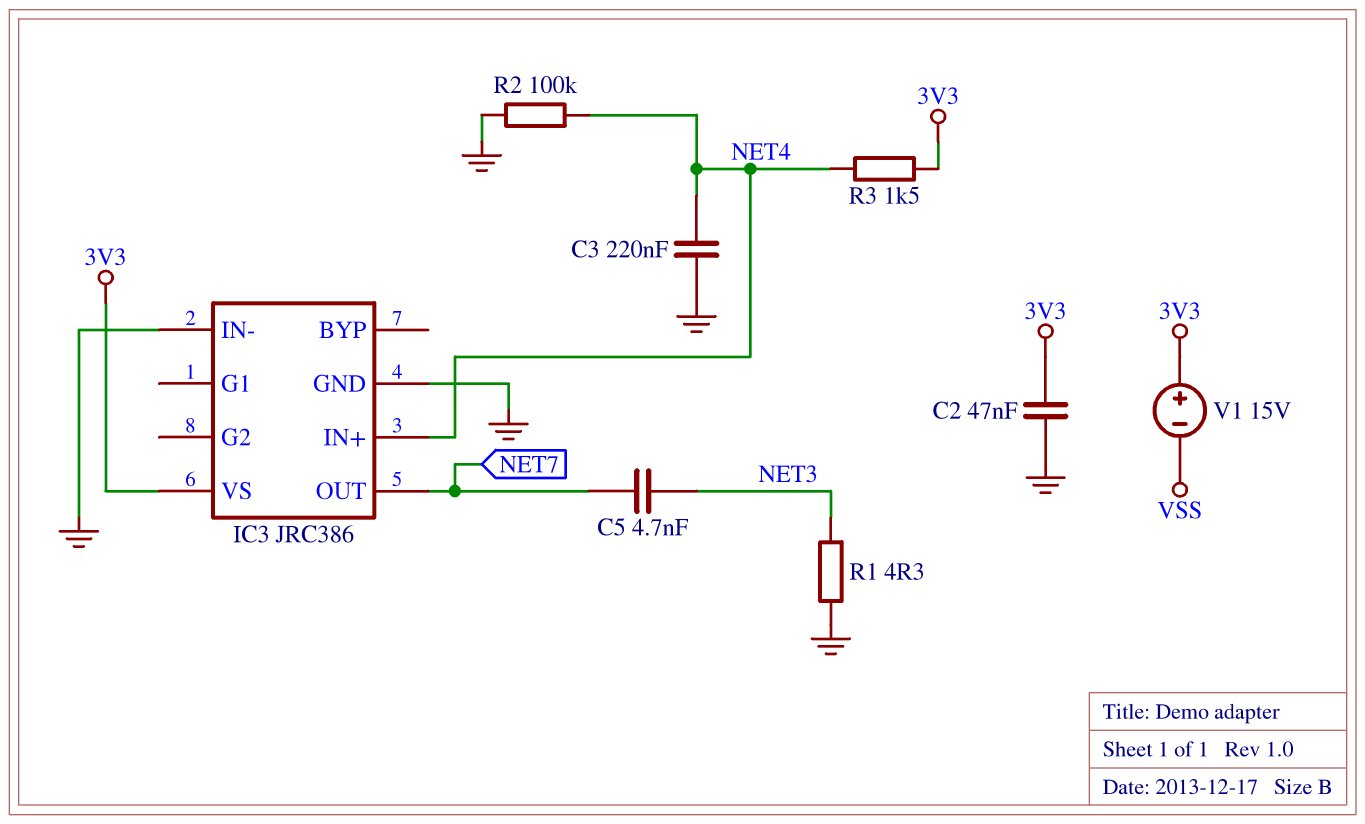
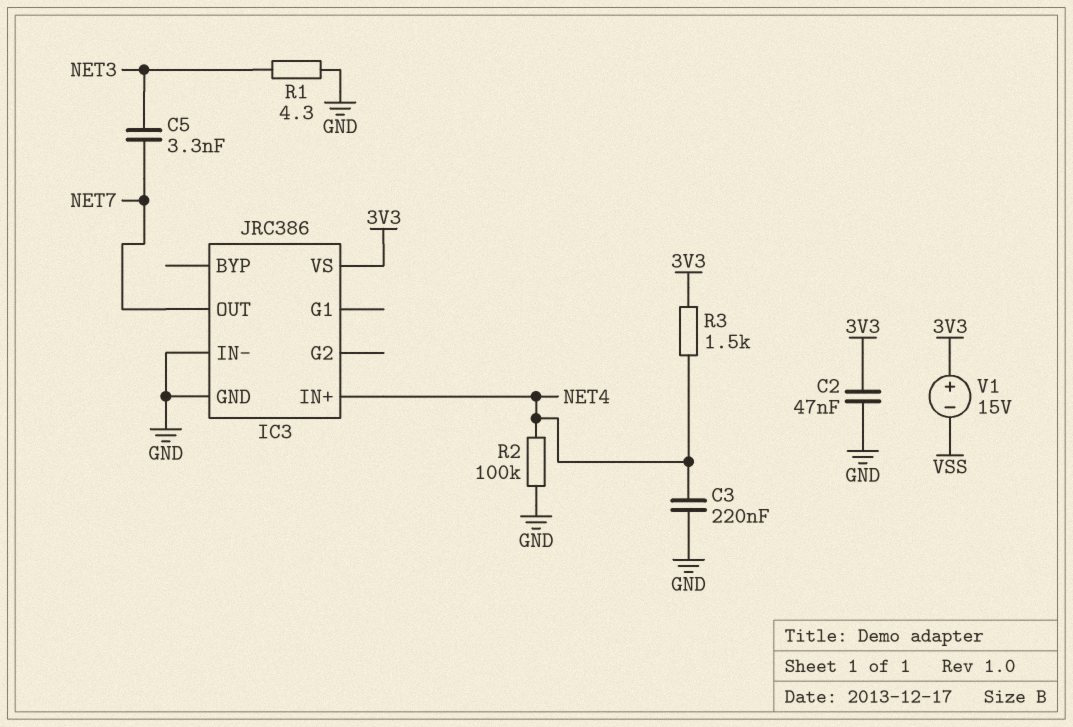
C5: 4.7nF (NET3, NET7) -> 3.3nF (NET3, NET7)

